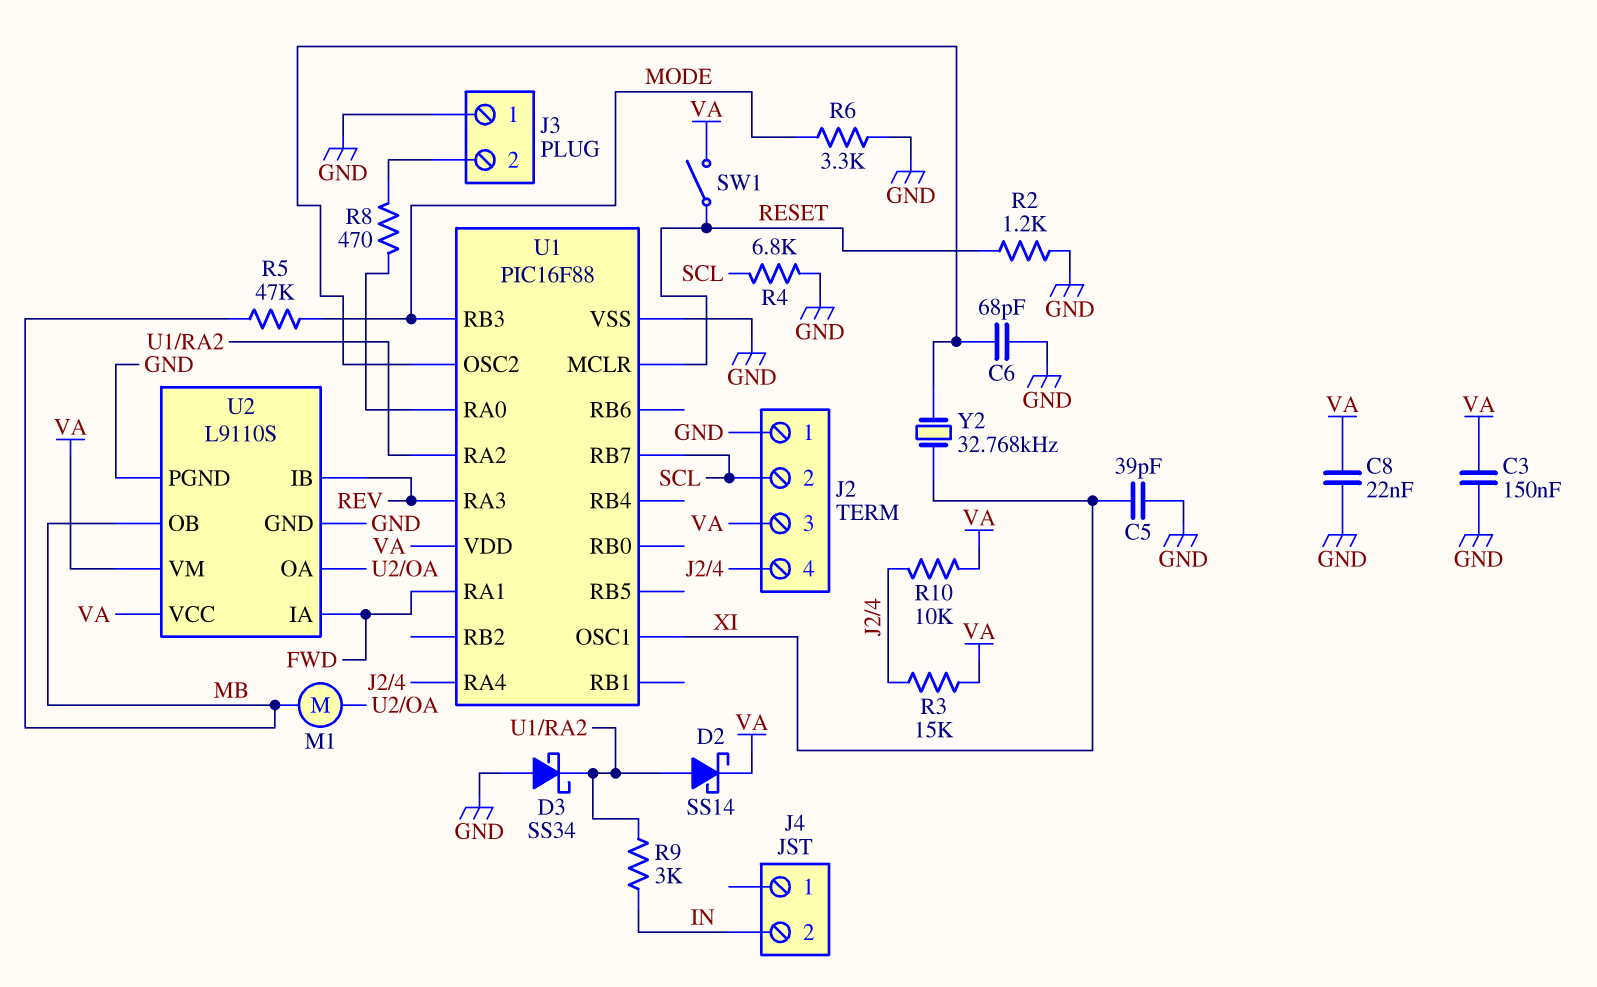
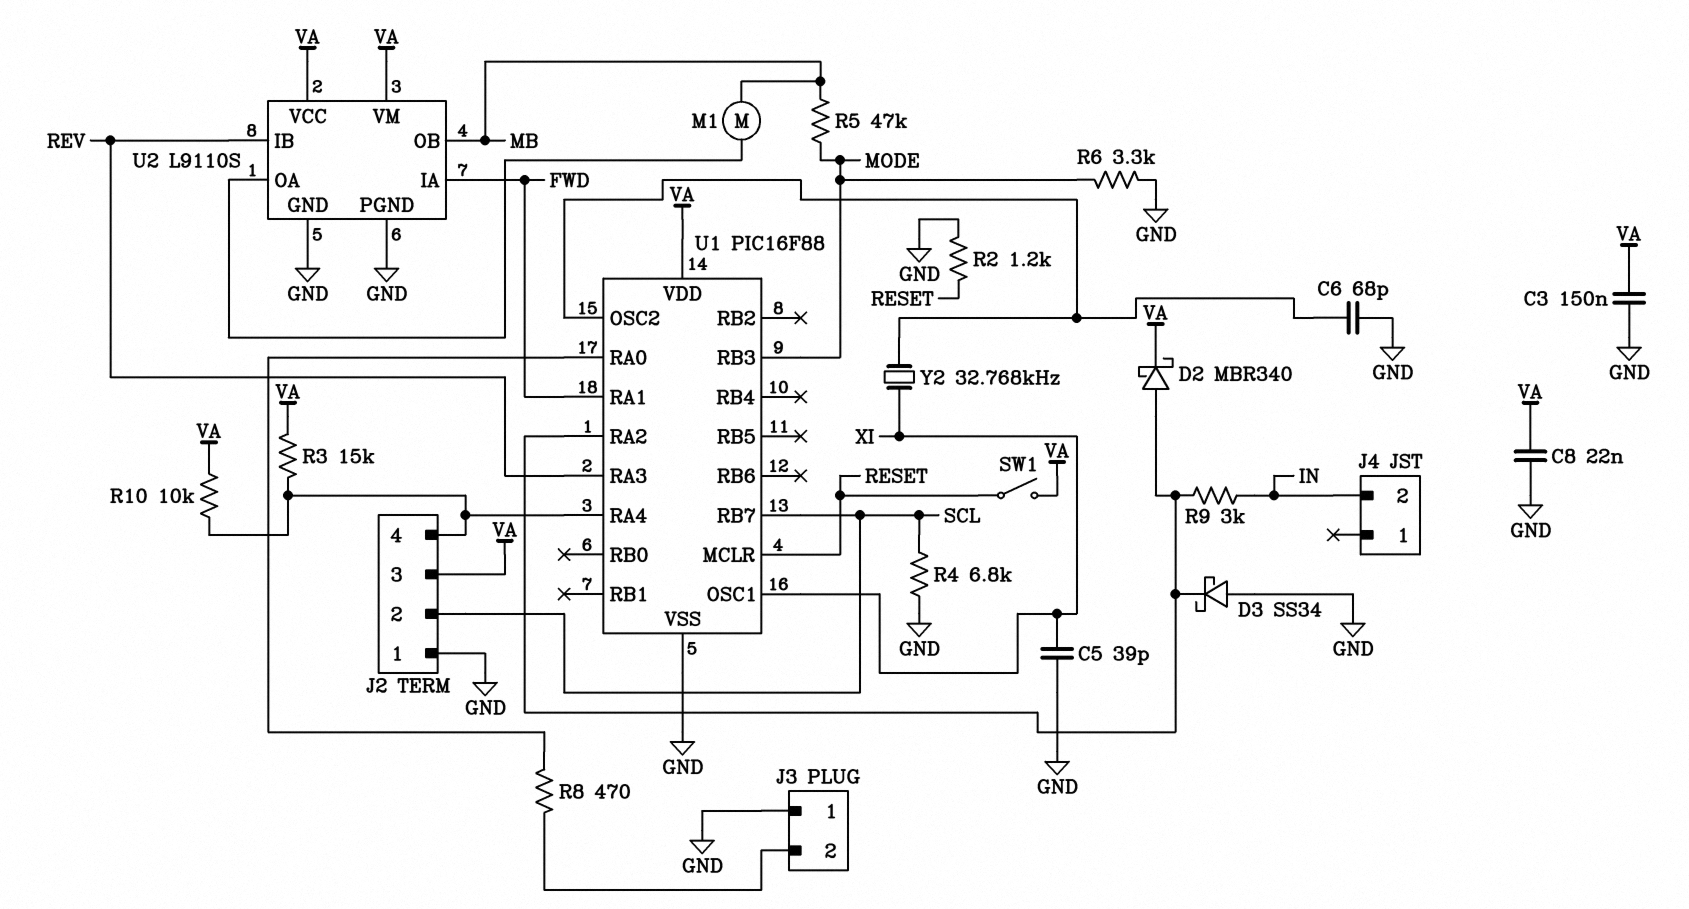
D2: schottky SS14 (A U1/RA2, K VA) -> schottky MBR340 (A U1/RA2, K VA)

